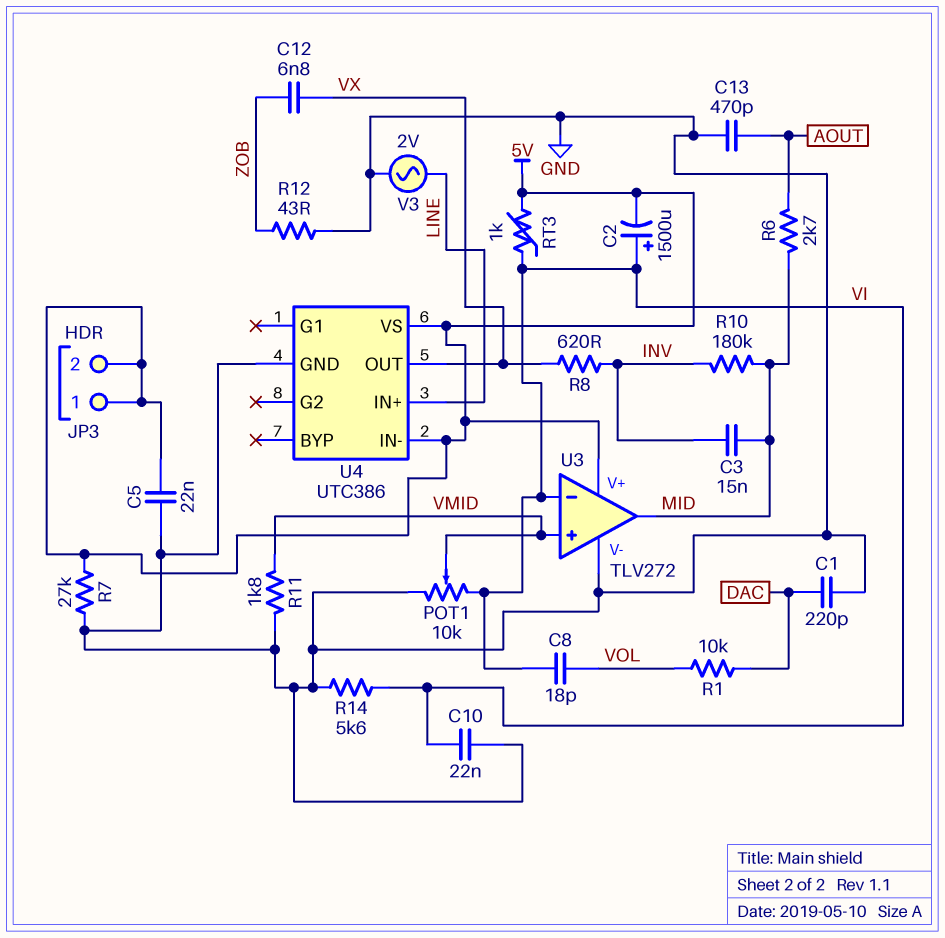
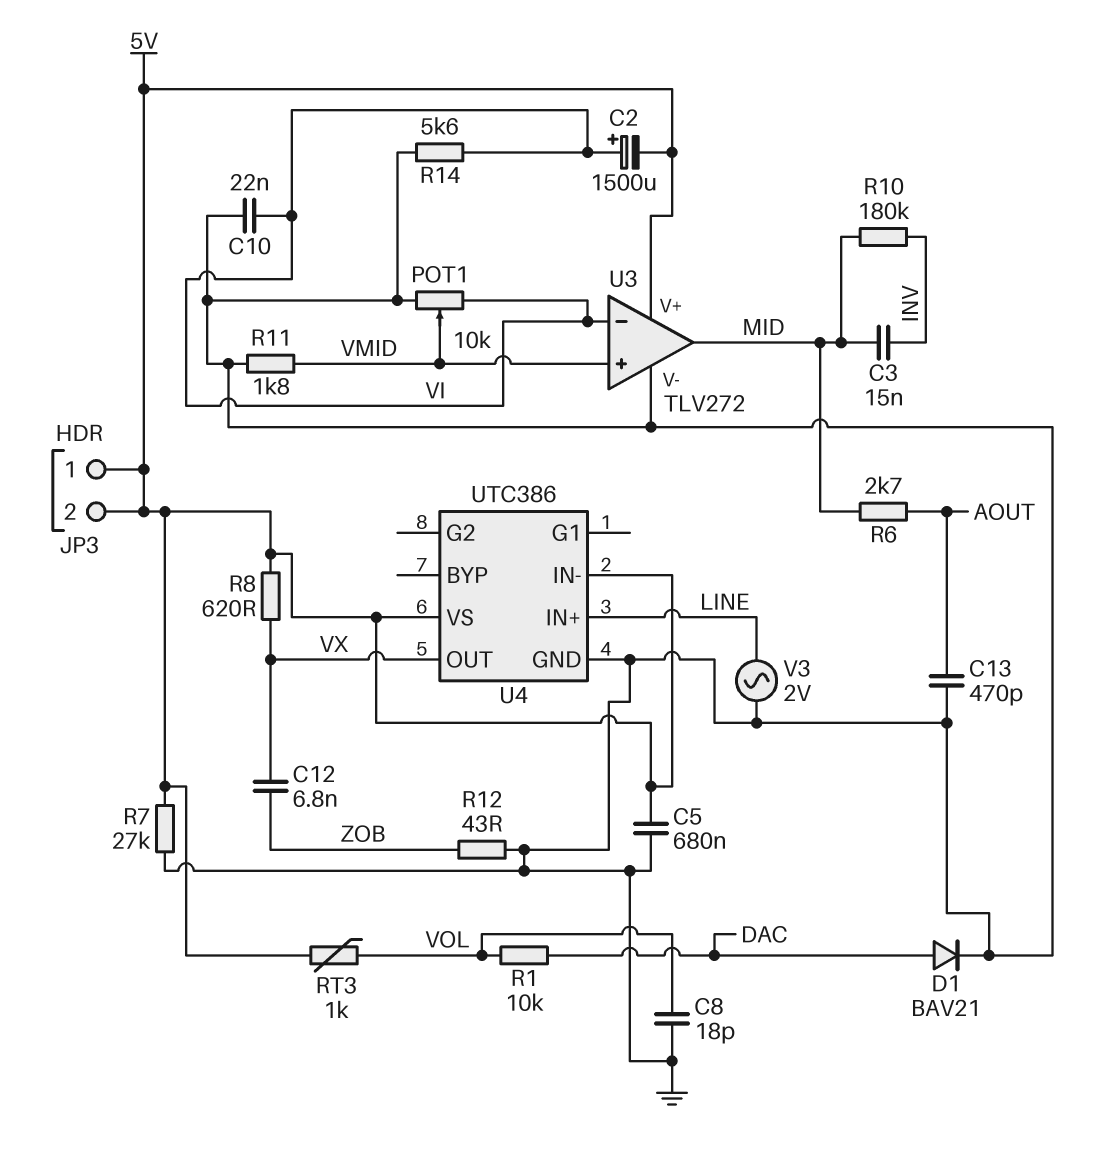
C1: 220pF (DAC, GND) -> none
C5: 22nF (5V, GND) -> 680nF (5V, GND)
C8: 18pF (VI, VOL) -> 18pF (GND, VOL)
D1: none -> diode BAV21 (A DAC, K GND)
R8: 620 (INV, VX) -> 620 (5V, VX)
RT3: 1k (5V, VI) -> 1k (5V, VOL)

